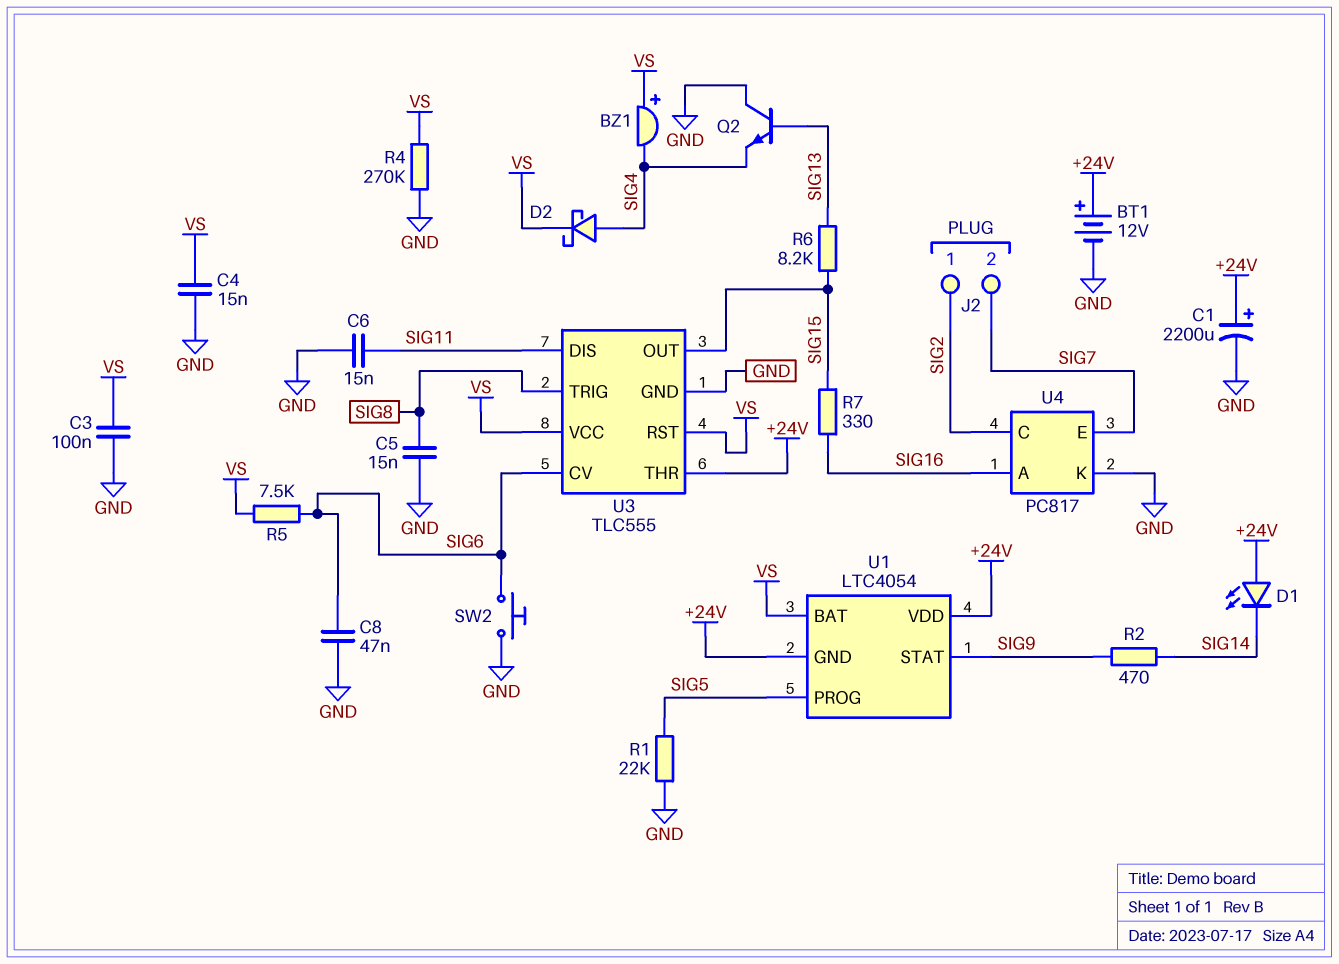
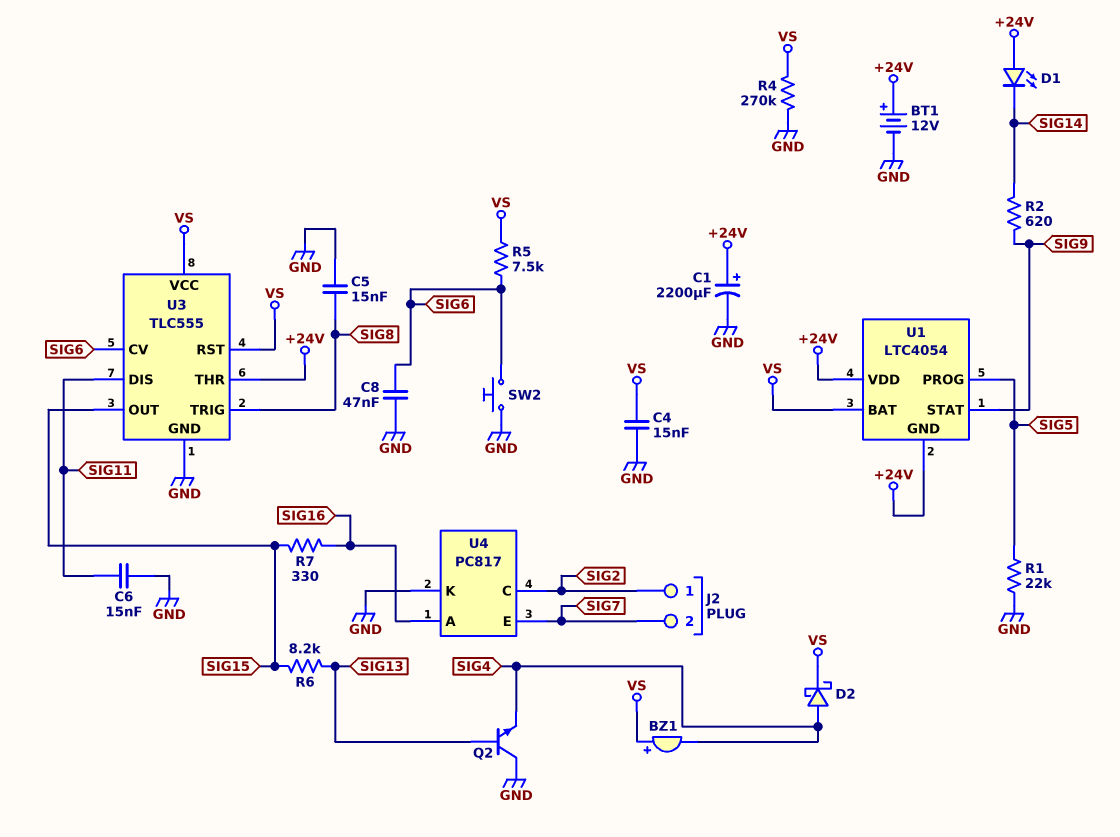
C3: 100nF (GND, VS) -> none
R2: 470 (SIG9, SIG14) -> 620 (SIG9, SIG14)

